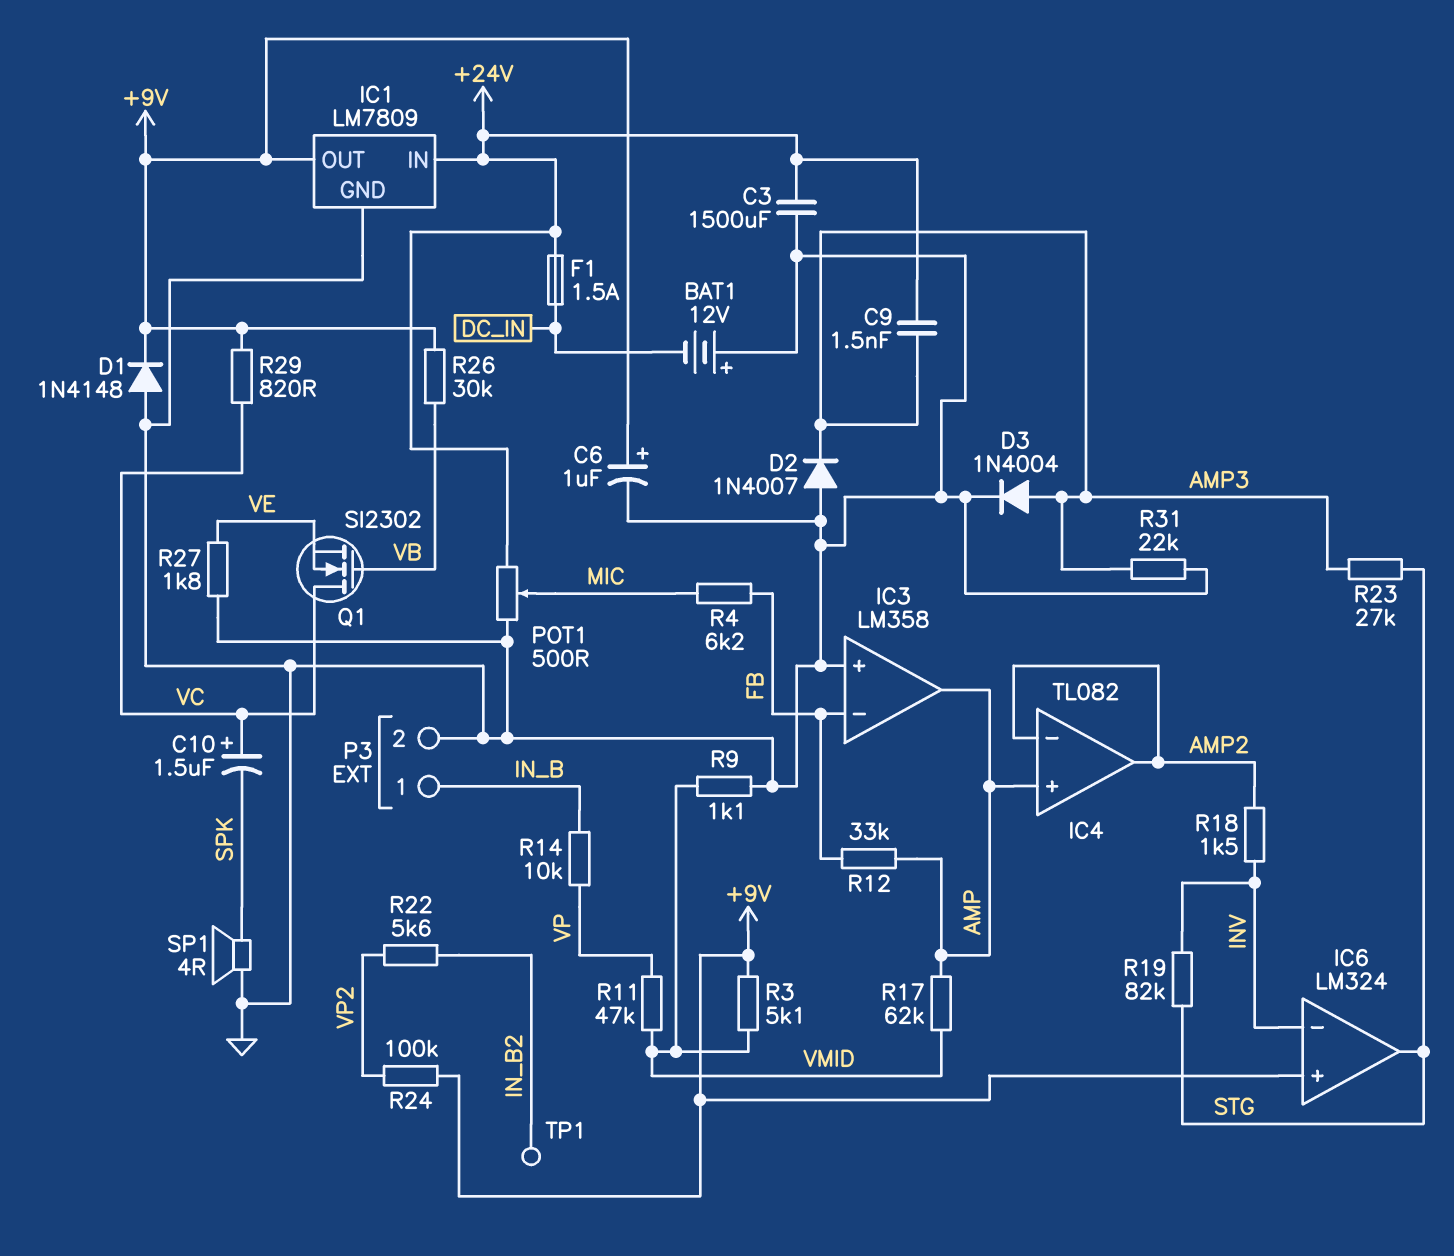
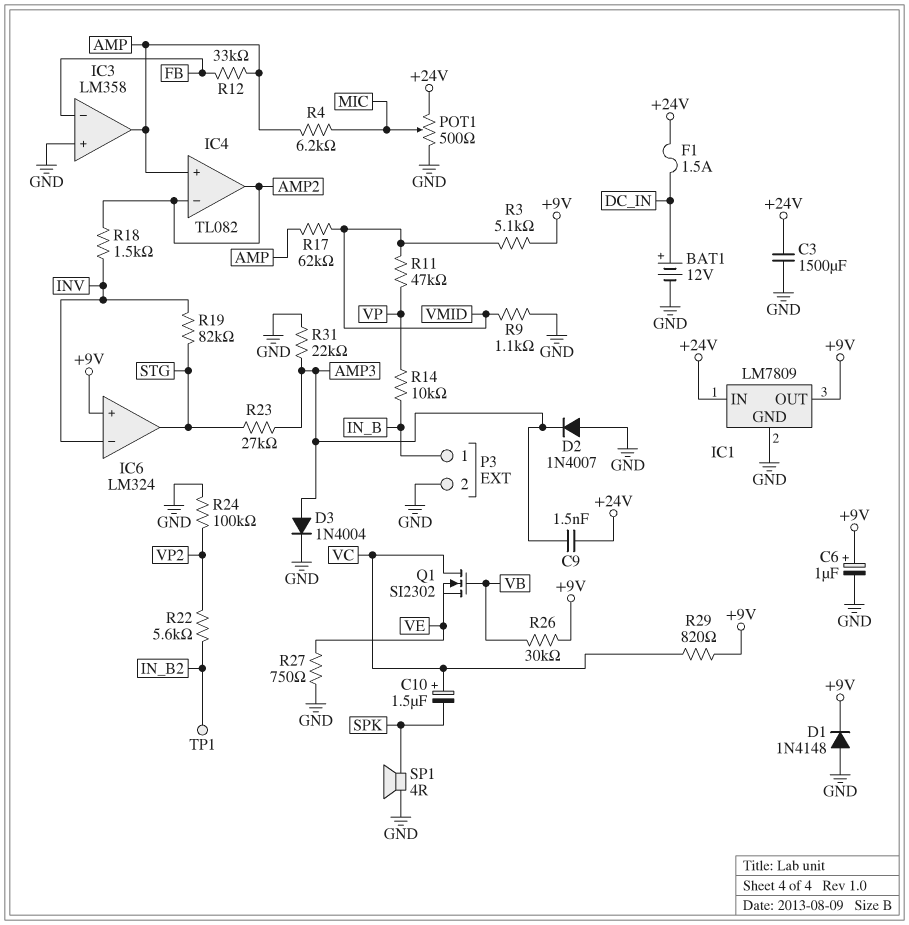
BAT1: 12V (plus GND, minus DC_IN) -> 12V (plus DC_IN, minus GND)
R4: 6.2k (FB, MIC) -> 6.2k (AMP, MIC)
R24: 100k (+9V, VP2) -> 100k (GND, VP2)
R27: 1.8k (GND, VE) -> 750 (GND, VE)

